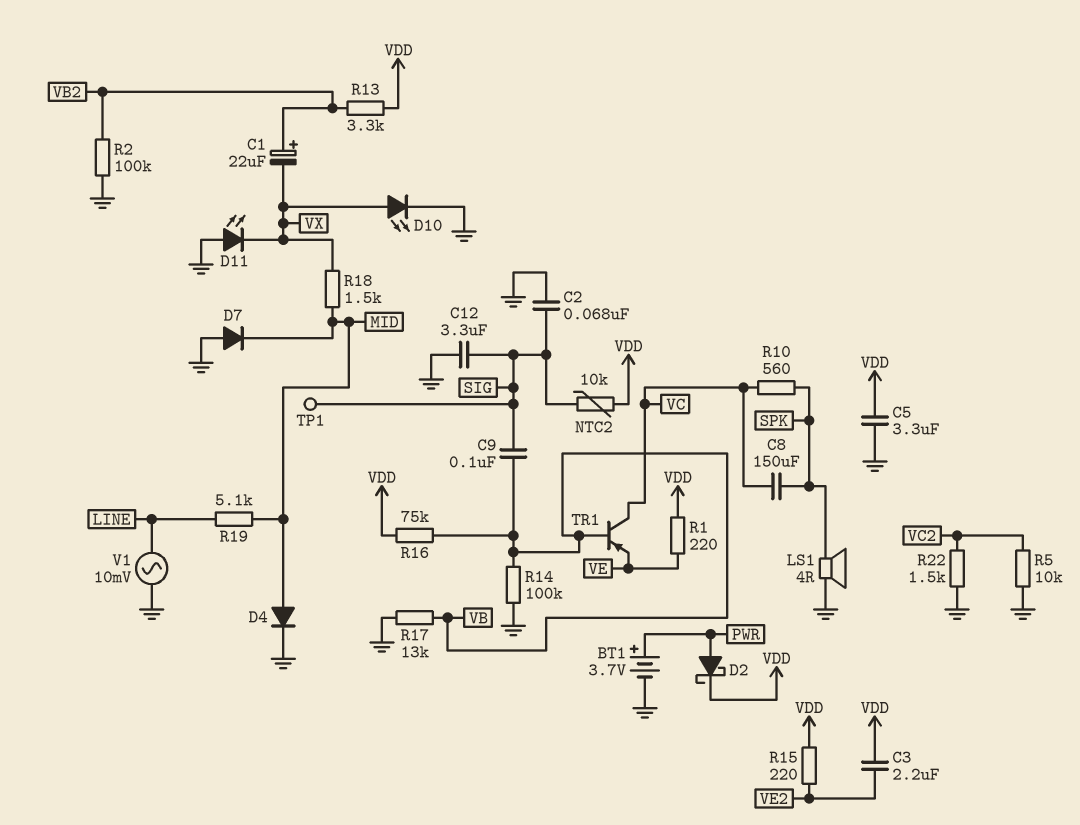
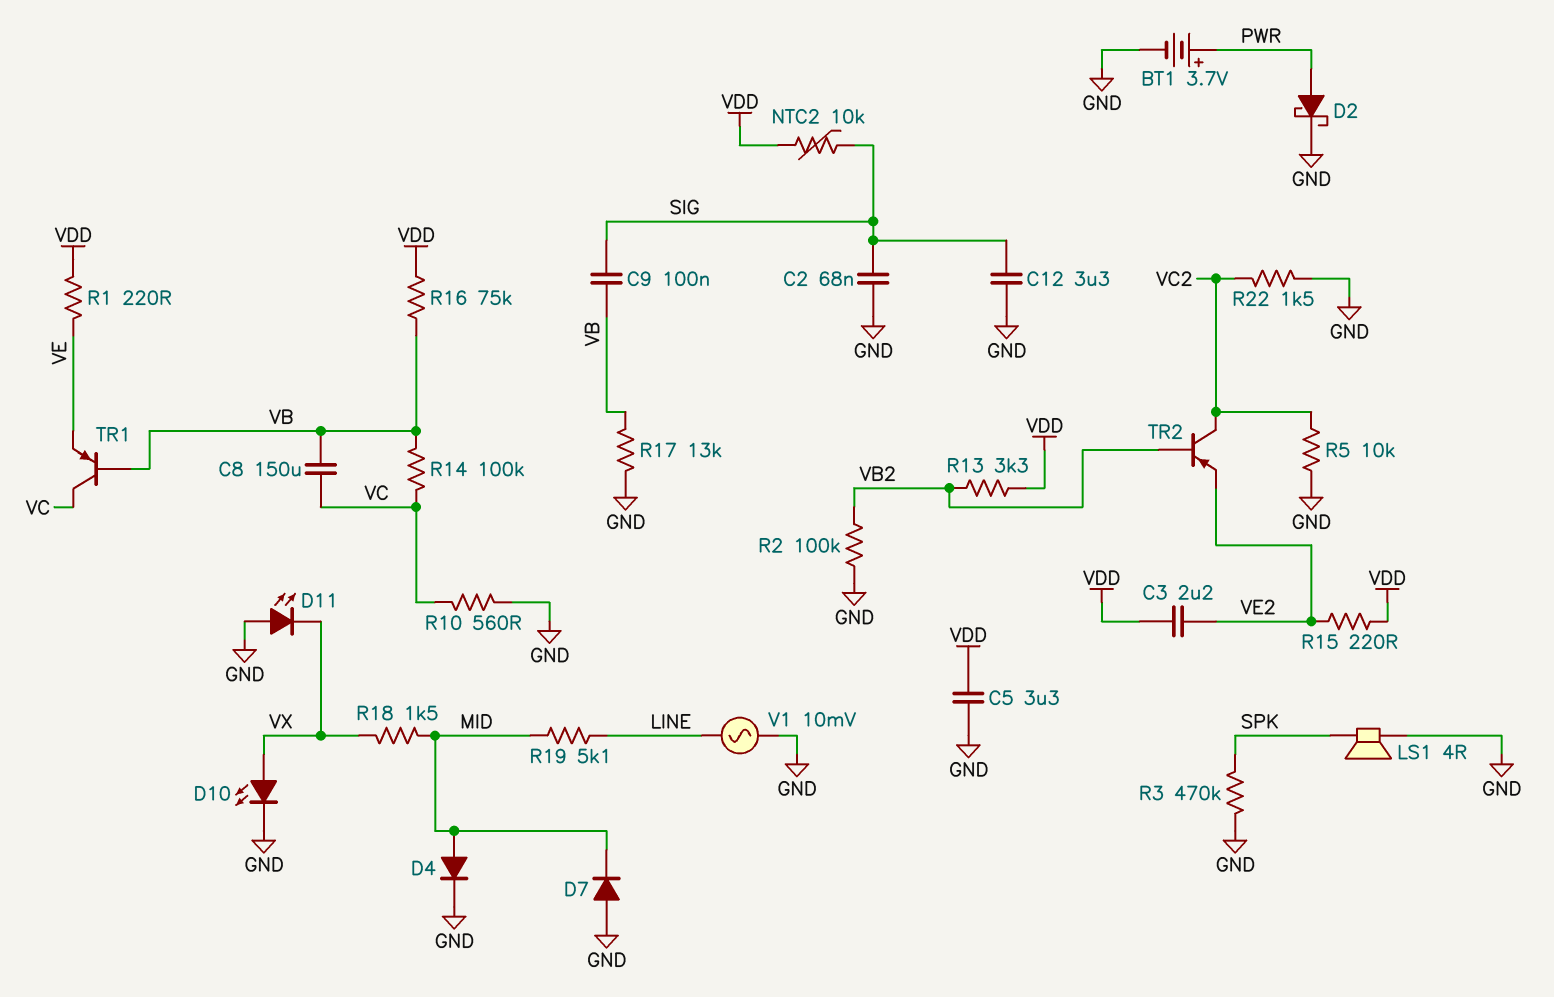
C1: 22uF (plus VB2, minus VX) -> none
C8: 150uF (SPK, VC) -> 150uF (VB, VC)
D2: schottky (A PWR, K VDD) -> schottky (A PWR, K GND)
R3: none -> 470k (GND, SPK)
R10: 560 (SPK, VC) -> 560 (GND, VC)
R14: 100k (GND, VB) -> 100k (VB, VC)
TP1: test point (SIG) -> none
TR2: none -> PNP (B VB2, C VC2, E VE2)

